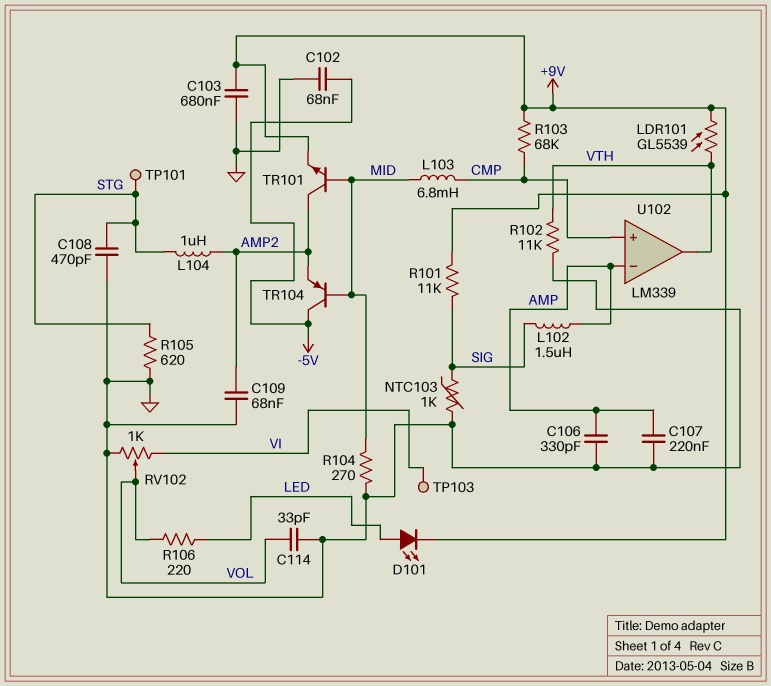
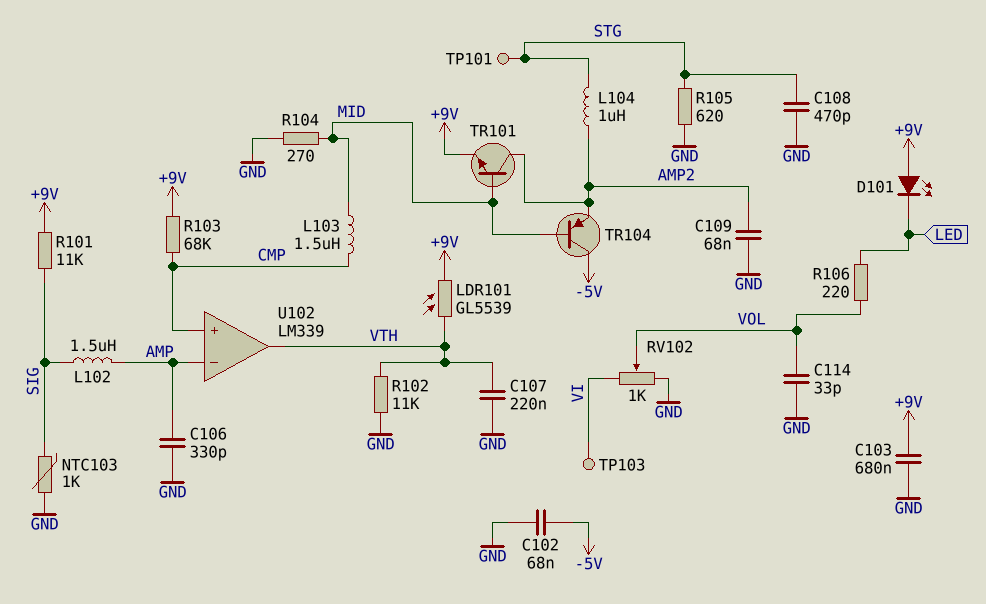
C107: 220nF (AMP, GND) -> 220nF (GND, VTH)
D101: LED (A LED, K +9V) -> LED (A +9V, K LED)
L103: 6.8mH (CMP, MID) -> 1.5uH (CMP, MID)

